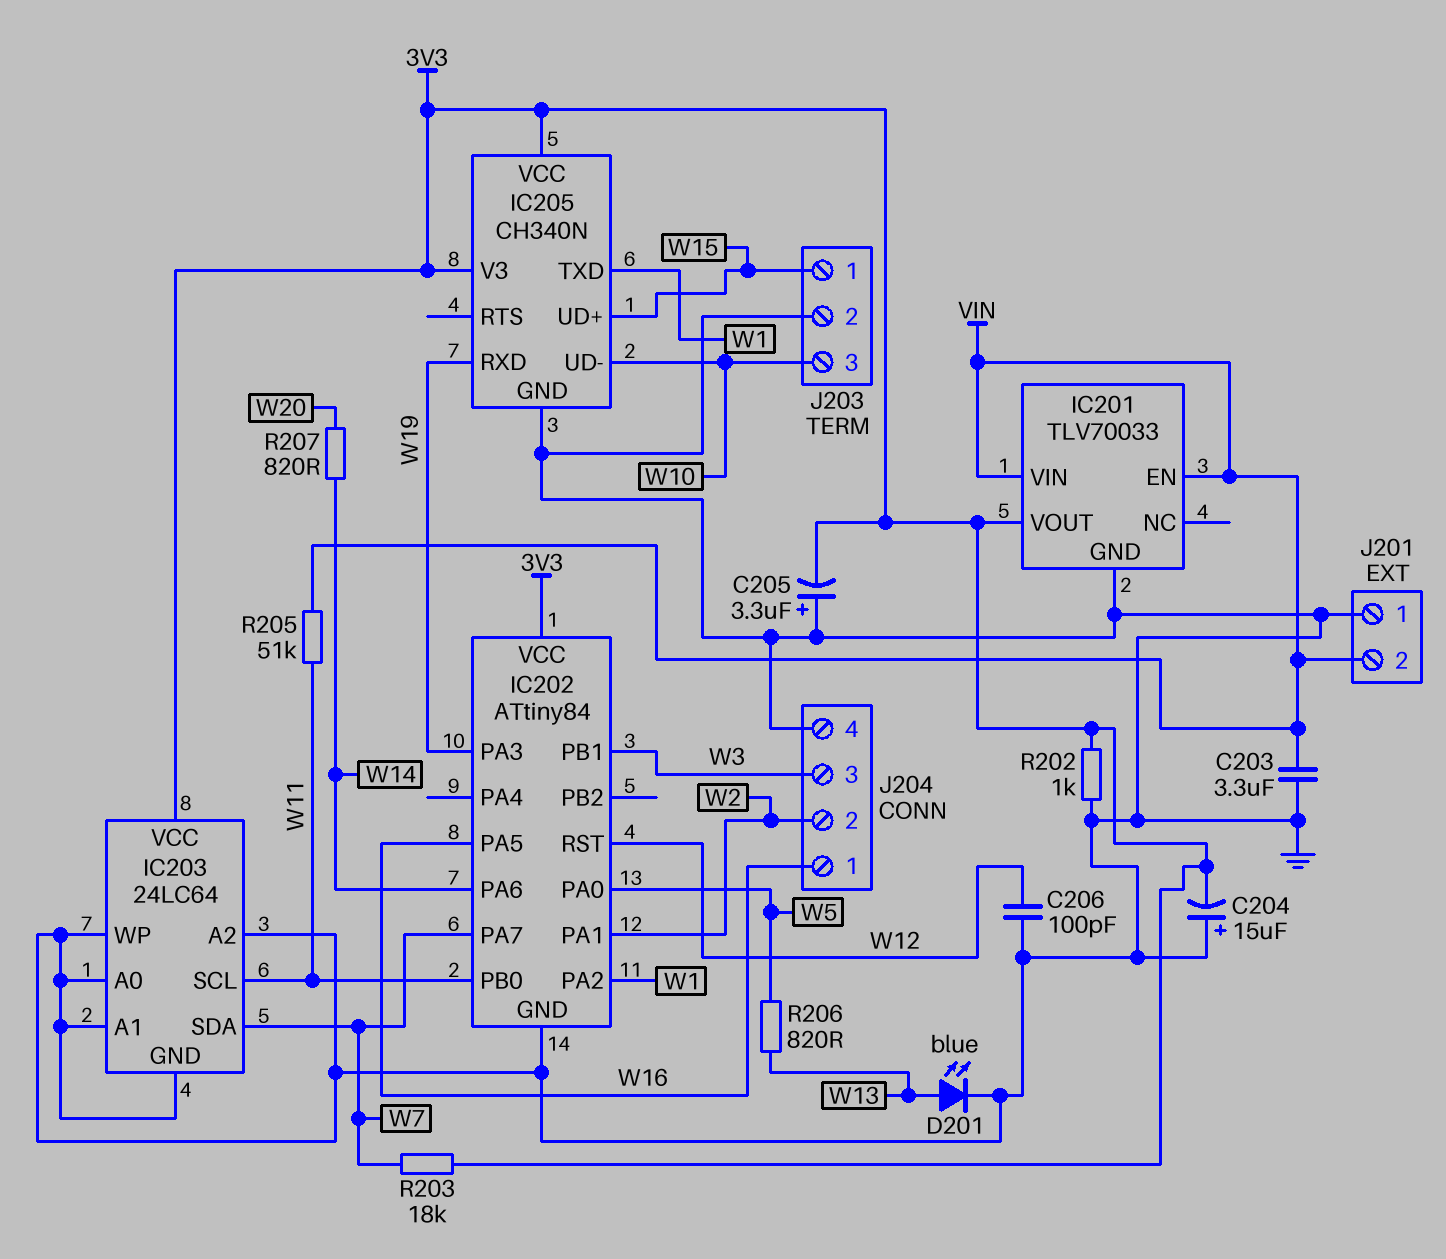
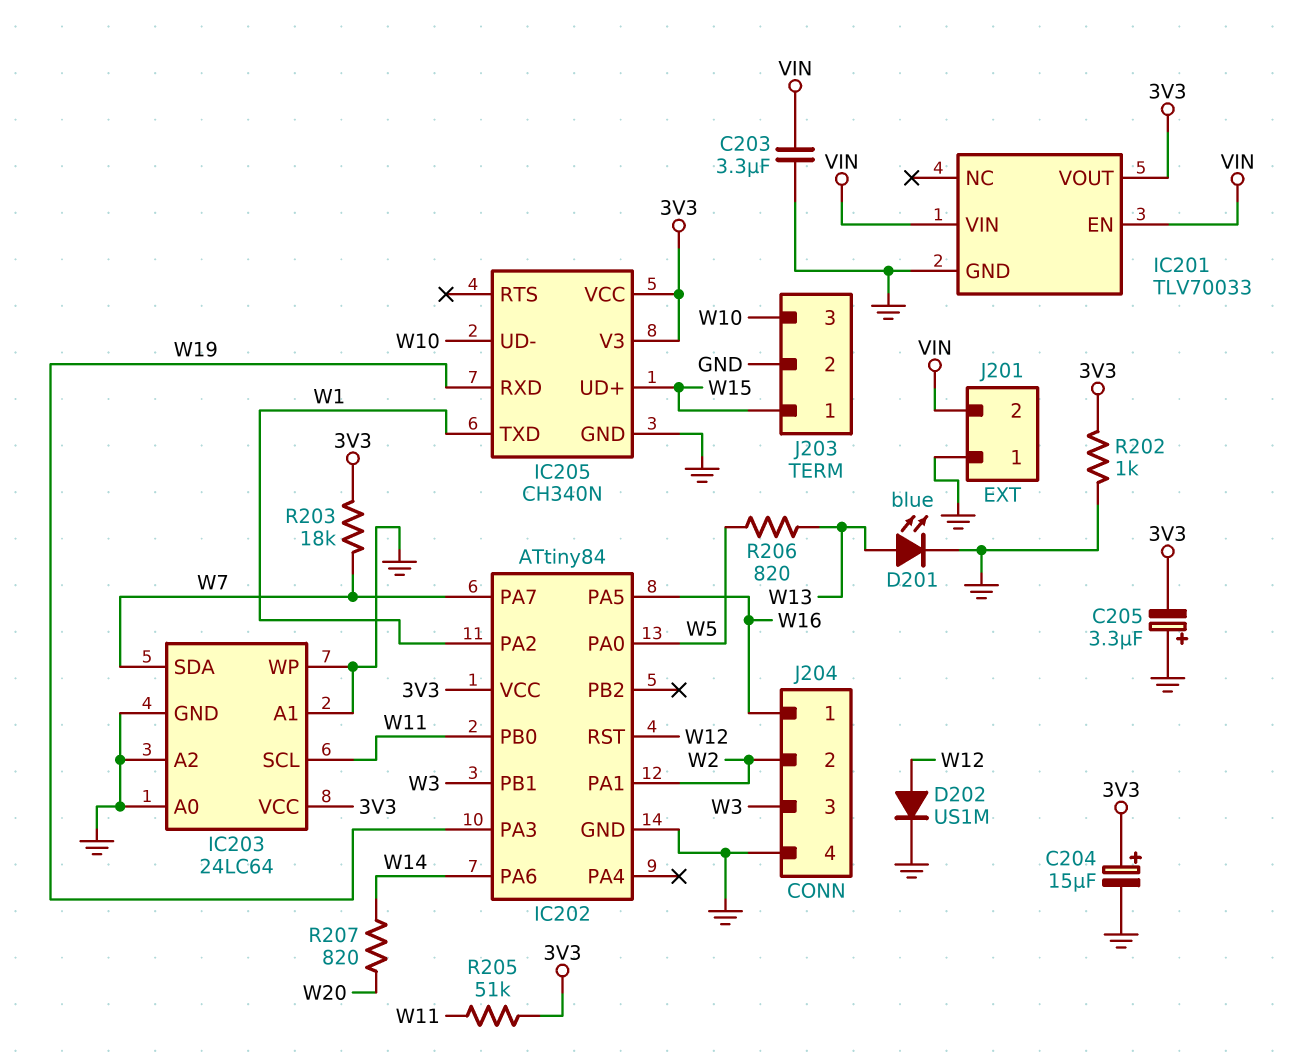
C204: 15uF (plus GND, minus 3V3) -> 15uF (plus 3V3, minus GND)
C206: 100pF (GND, W12) -> none
D202: none -> diode US1M (A W12, K GND)
R205: 51k (VIN, W11) -> 51k (3V3, W11)

